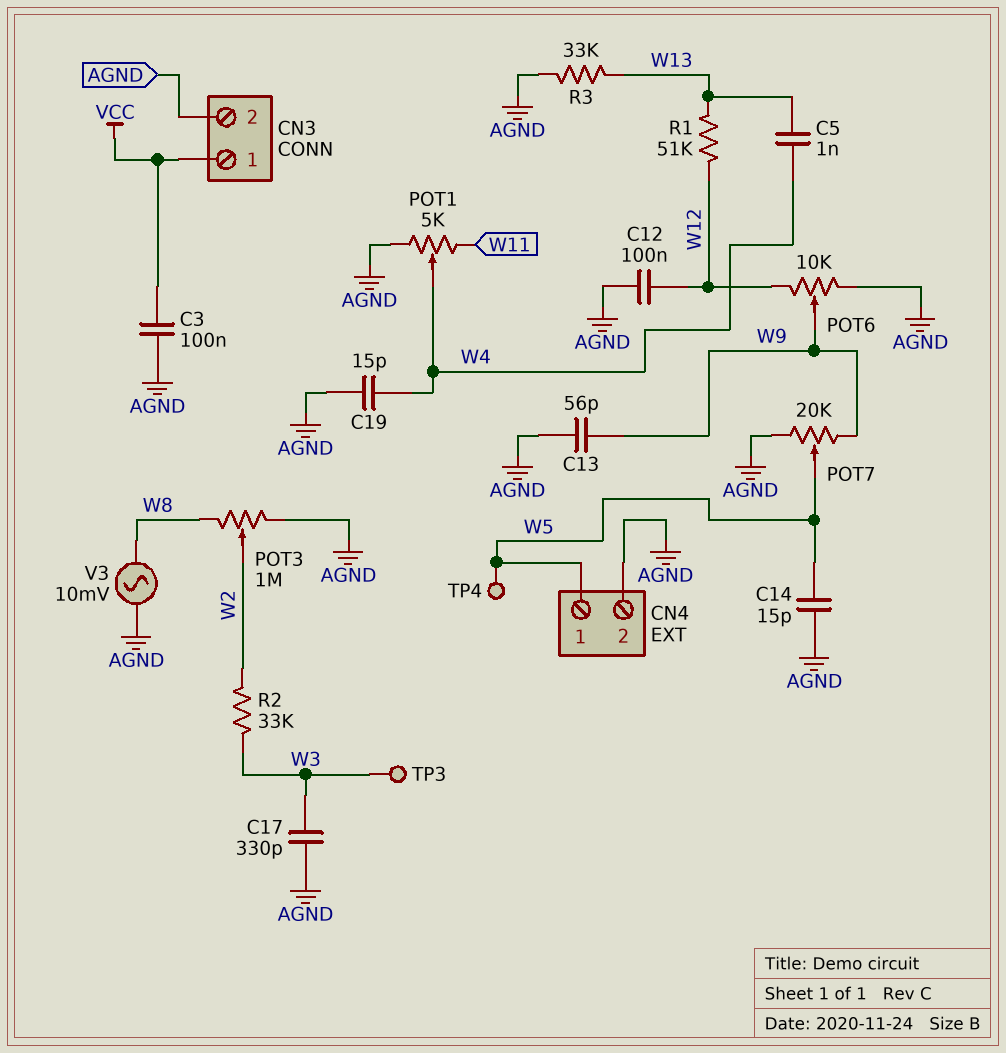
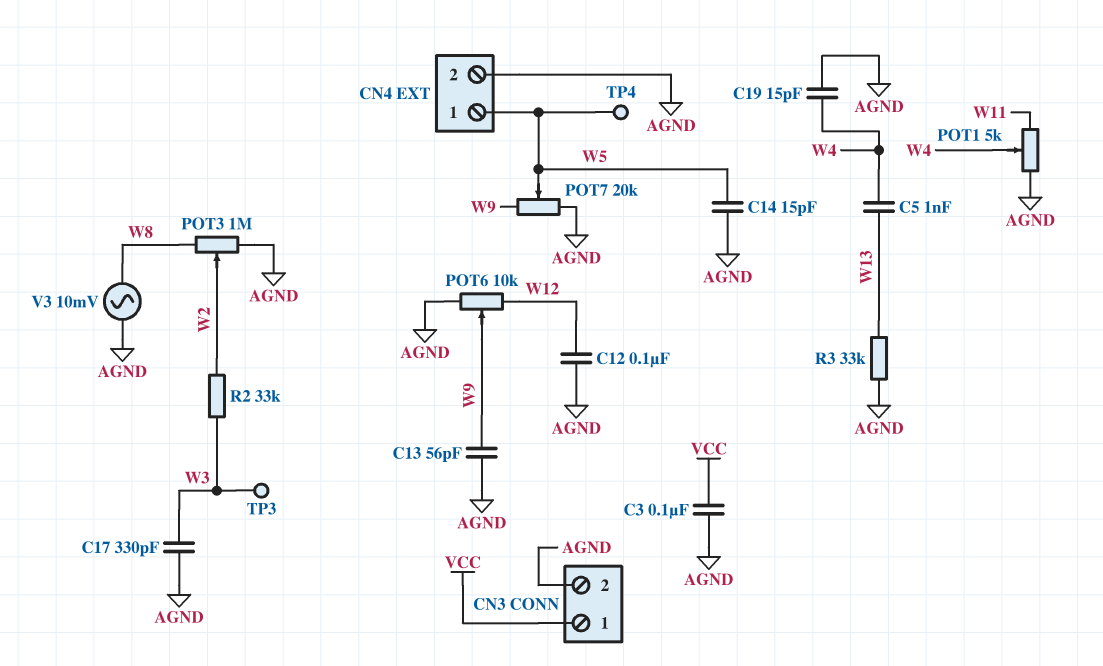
R1: 51k (W12, W13) -> none

